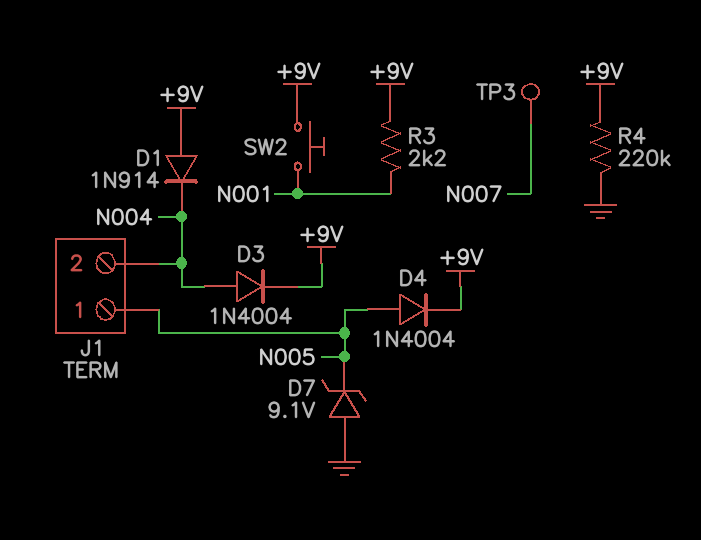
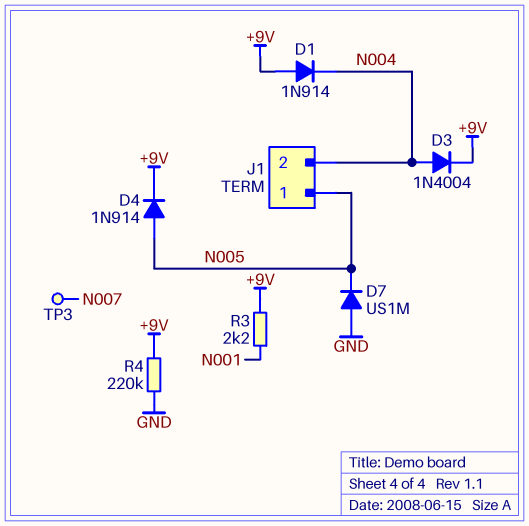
D4: diode 1N4004 (A N005, K +9V) -> diode 1N914 (A N005, K +9V)
D7: zener 9.1V (A GND, K N005) -> diode US1M (A GND, K N005)
SW2: button (+9V, N001) -> none

